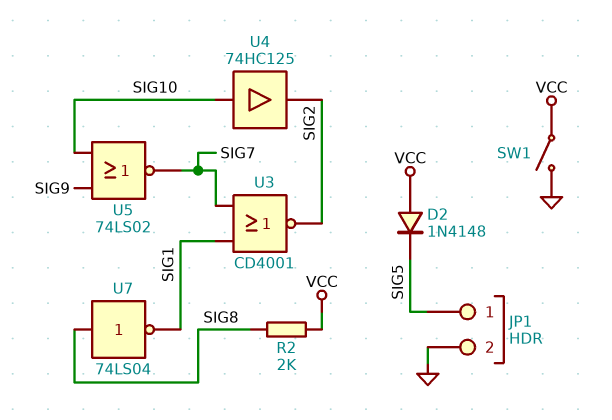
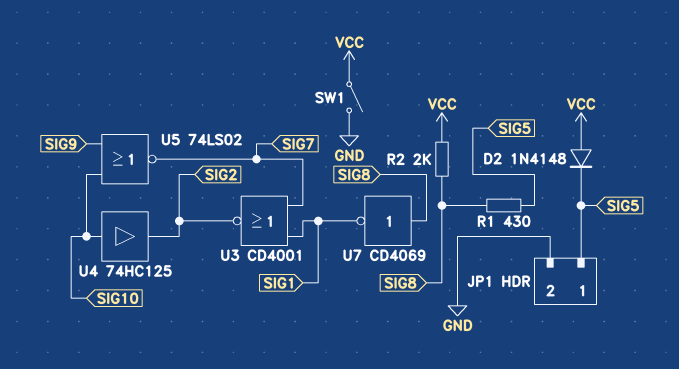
R1: none -> 430 (SIG5, SIG8)
U7: NOT 74LS04 (in SIG8, out SIG1) -> NOT CD4069 (in SIG8, out SIG1)

